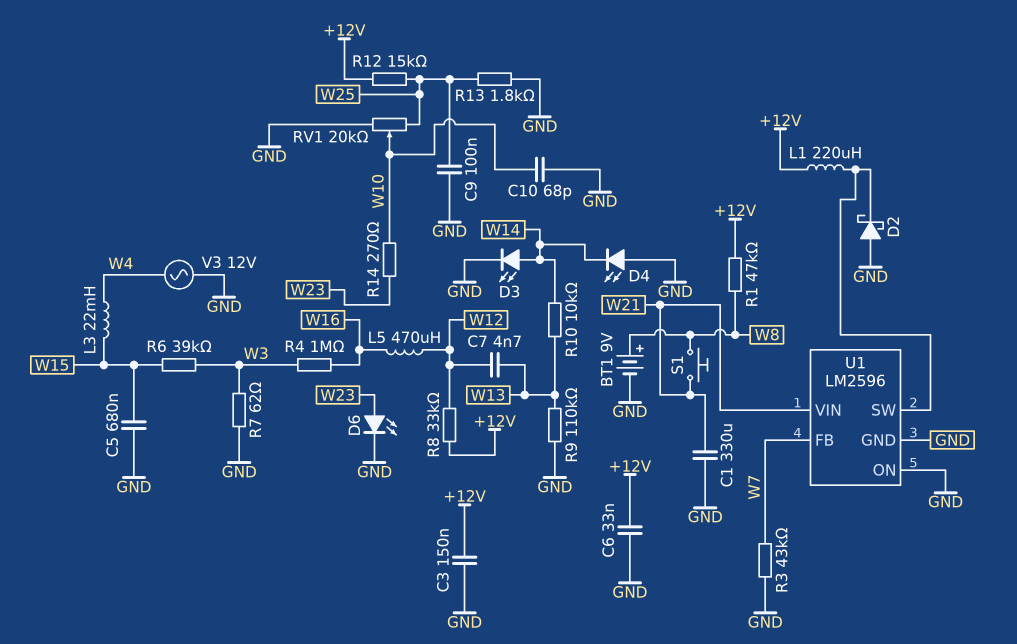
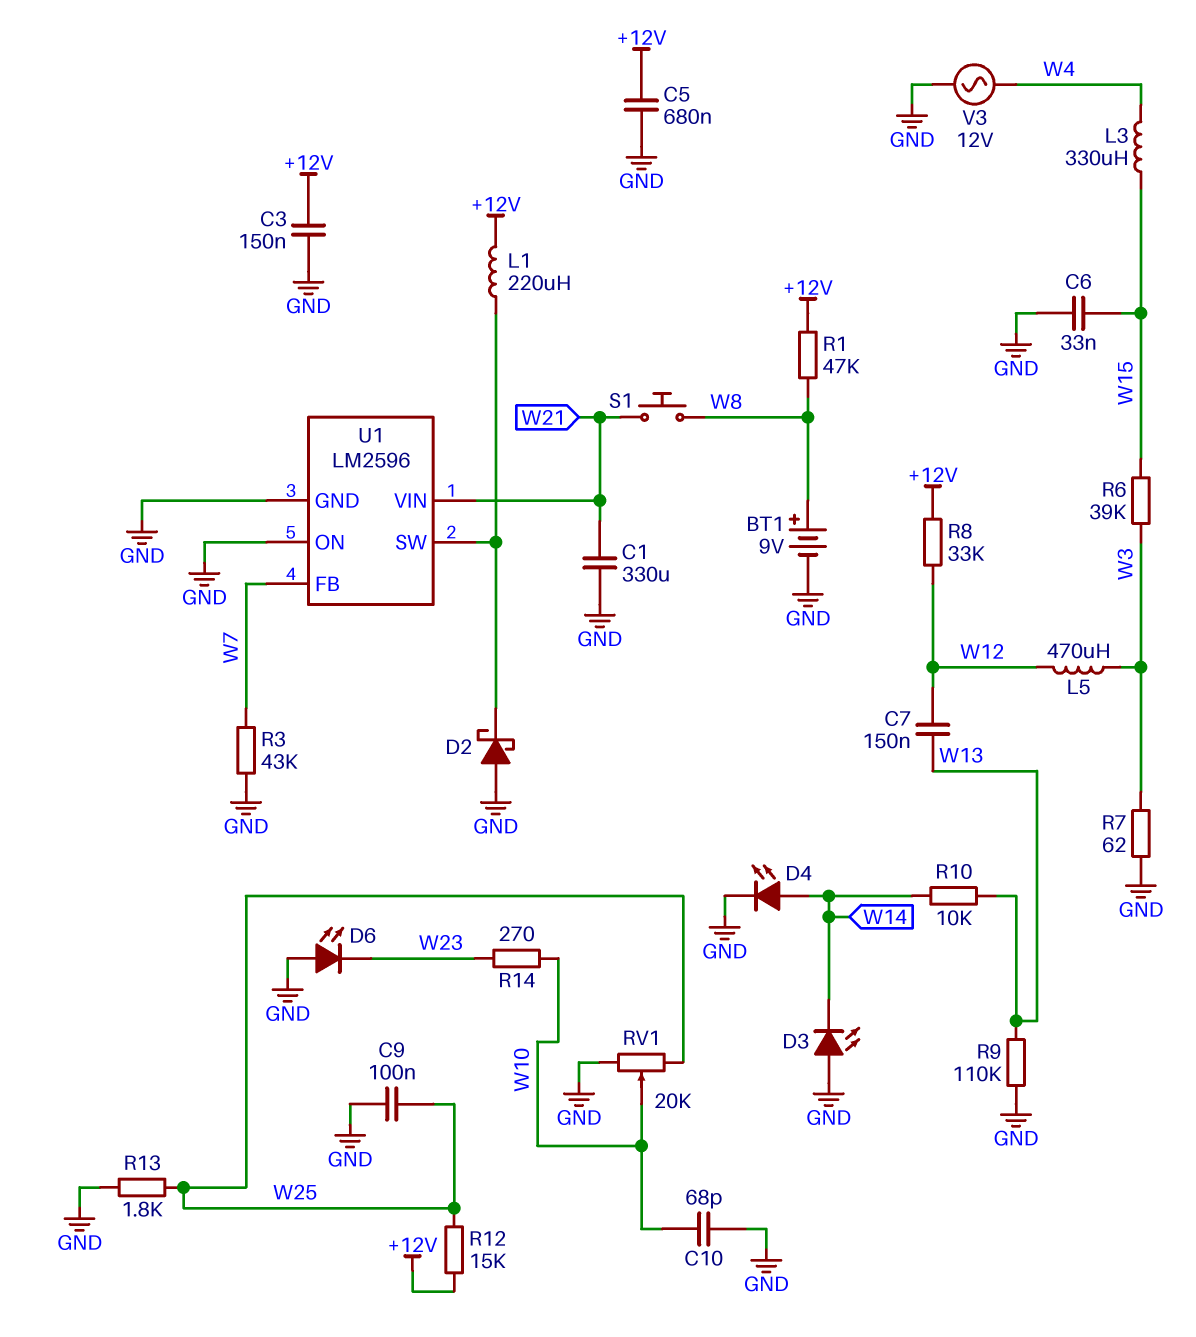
C5: 680nF (GND, W15) -> 680nF (+12V, GND)
C6: 33nF (+12V, GND) -> 33nF (GND, W15)
C7: 4.7nF (W12, W13) -> 150nF (W12, W13)
D3: LED (A W14, K GND) -> LED (A GND, K W14)
D4: LED (A GND, K W14) -> LED (A W14, K GND)
D6: LED (A W23, K GND) -> LED (A GND, K W23)
L3: 22mH (W4, W15) -> 330uH (W4, W15)
L5: 470uH (W12, W16) -> 470uH (W3, W12)
R4: 1M (W3, W16) -> none

